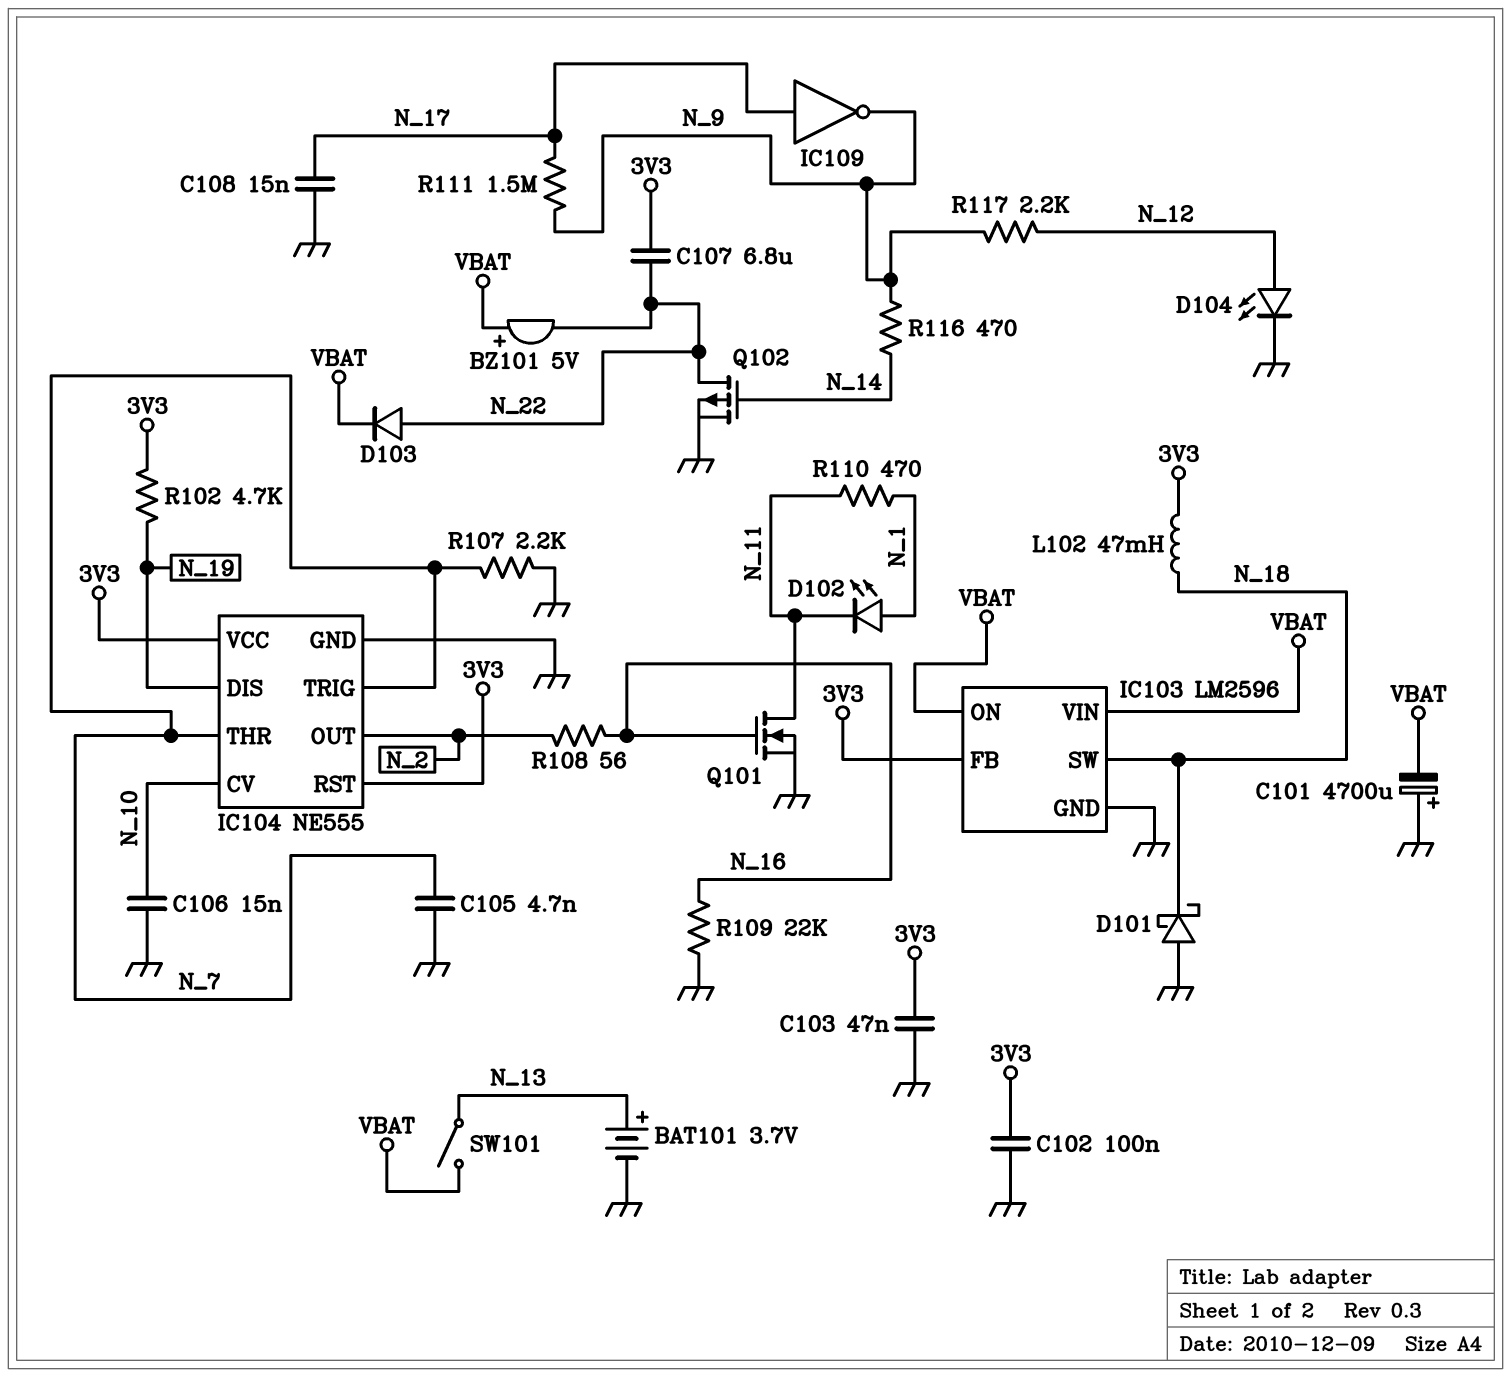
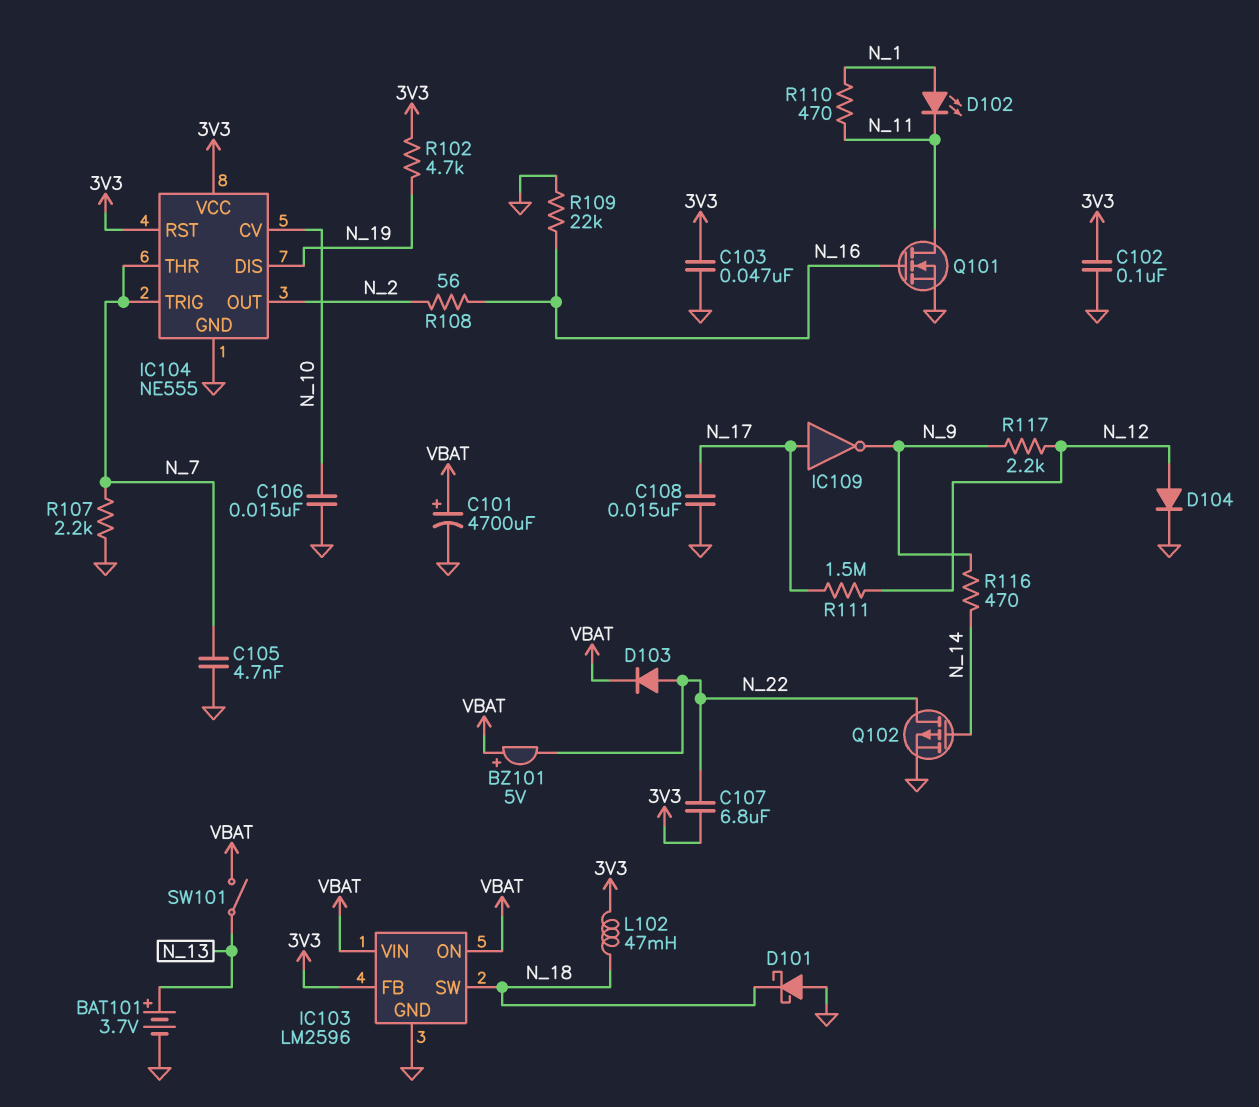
C101: 4700uF (plus GND, minus VBAT) -> 4700uF (plus VBAT, minus GND)
D104: LED (A N_12, K GND) -> diode (A N_12, K GND)
R111: 1.5M (N_9, N_17) -> 1.5M (N_12, N_17)

